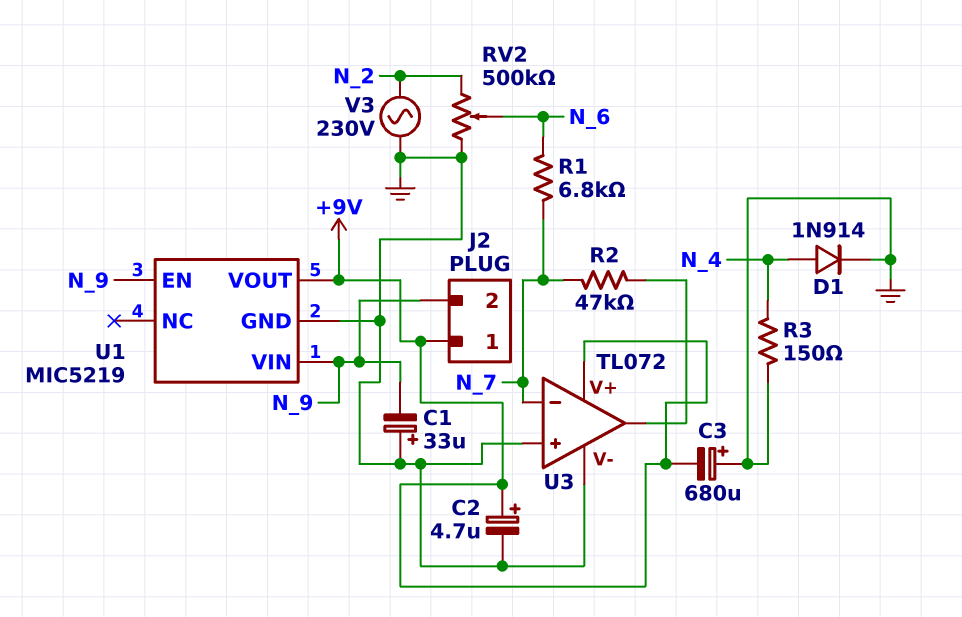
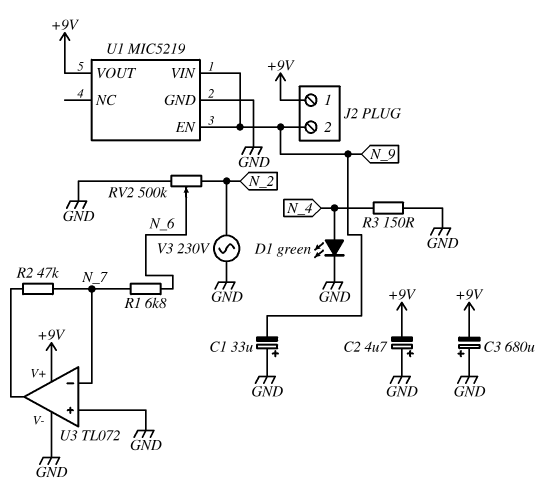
C2: 4.7uF (plus +9V, minus GND) -> 4.7uF (plus GND, minus +9V)
D1: diode 1N914 (A N_4, K GND) -> LED green (A N_4, K GND)

